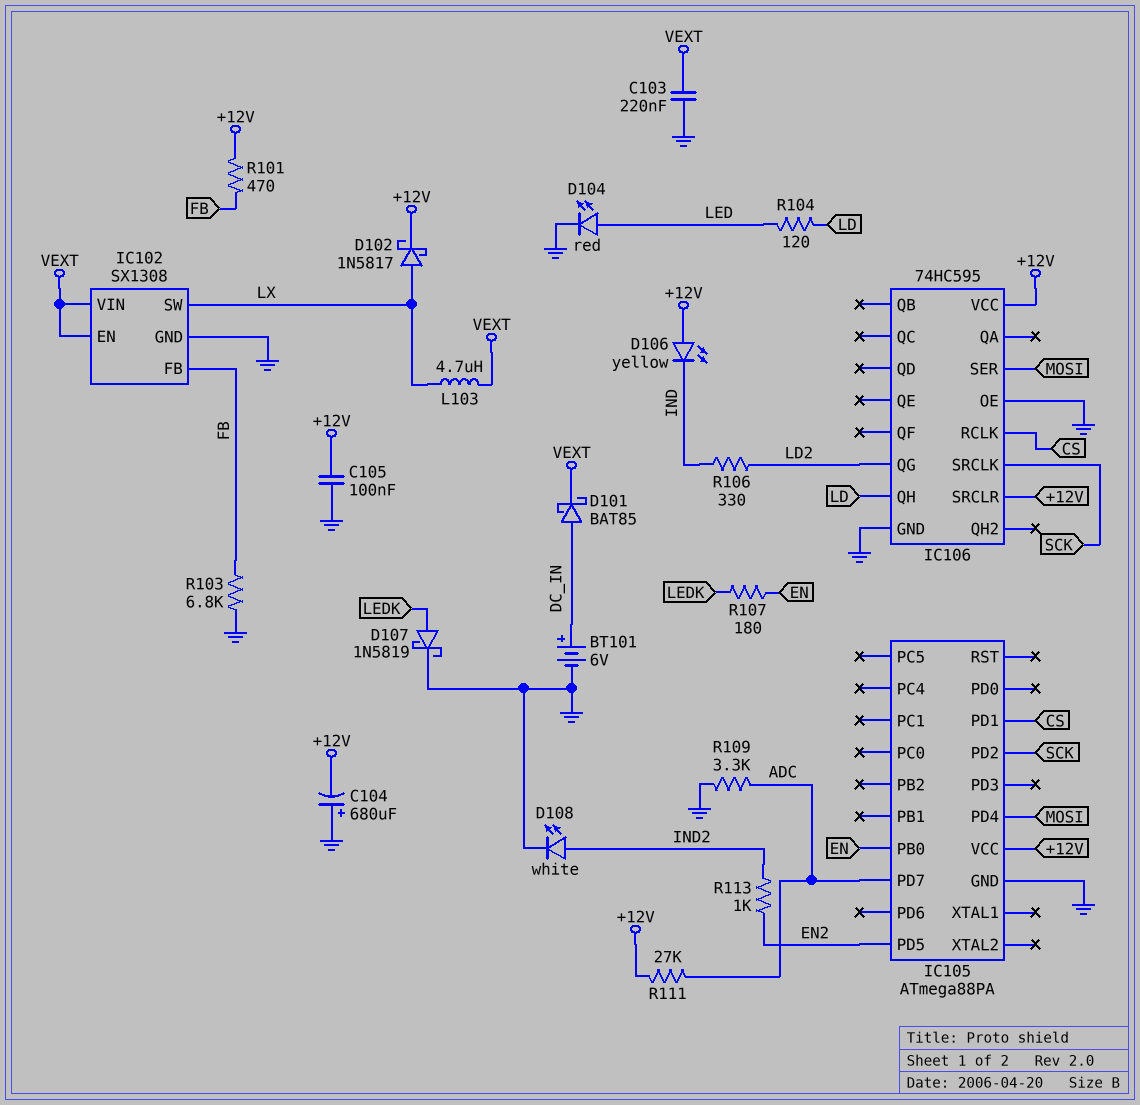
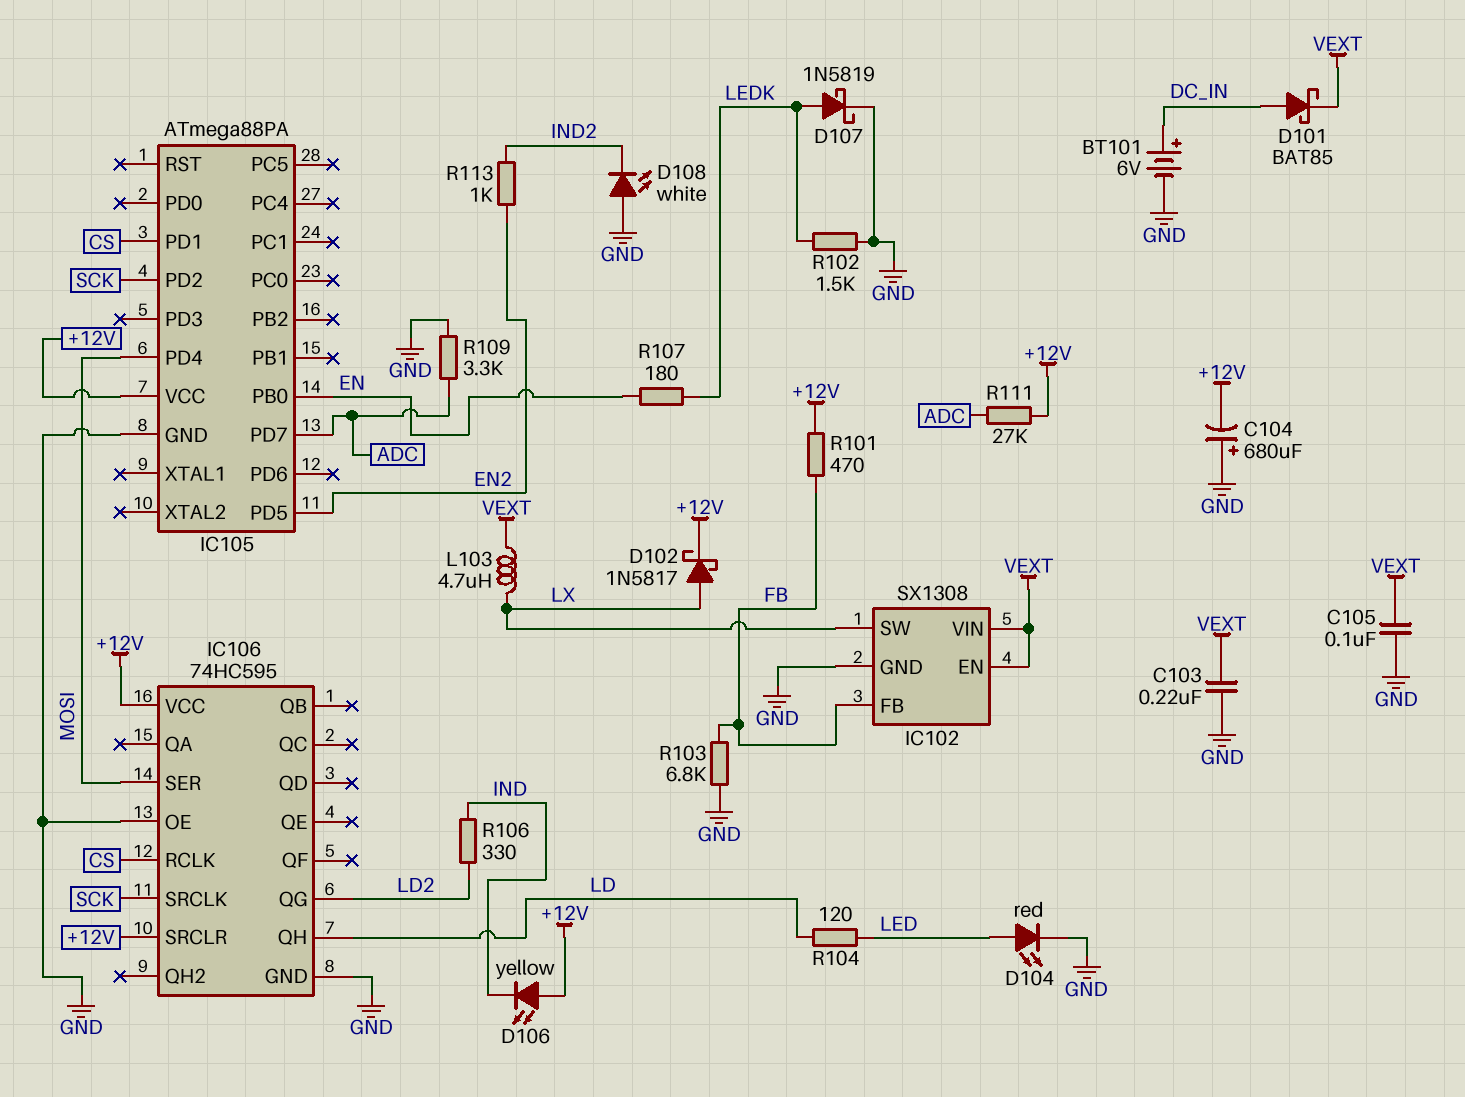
C105: 100nF (+12V, GND) -> 100nF (GND, VEXT)
D108: LED white (A IND2, K GND) -> LED white (A GND, K IND2)
R102: none -> 1.5k (GND, LEDK)

